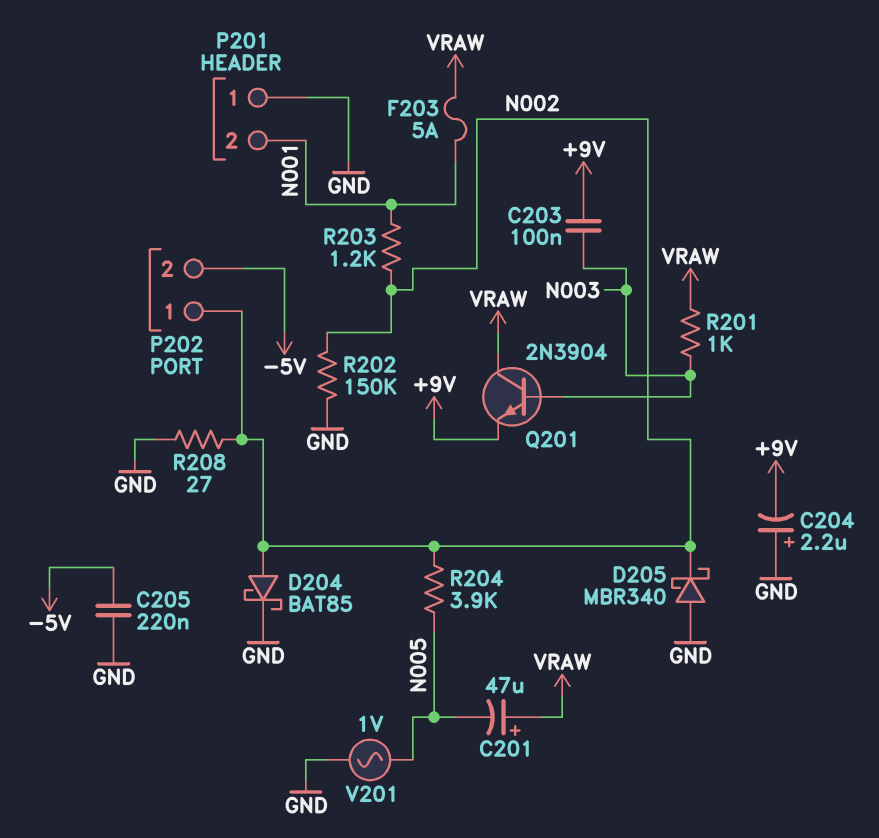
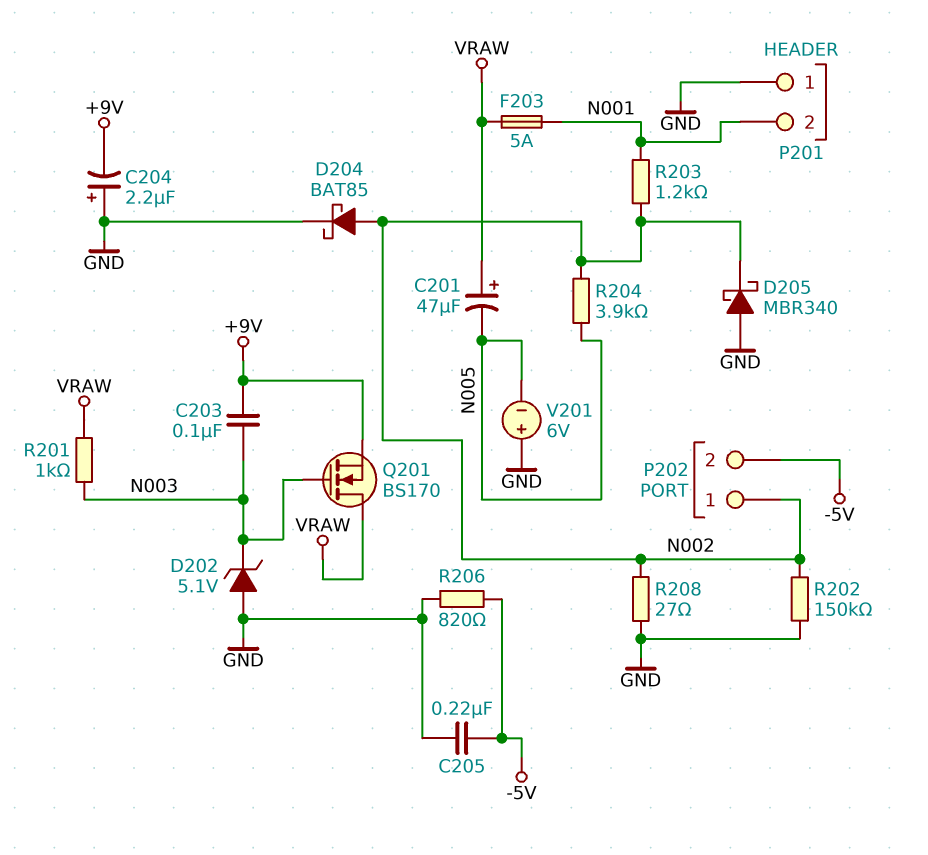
D202: none -> zener 5.1V (A GND, K N003)
Q201: NPN 2N3904 (B N003, C VRAW, E +9V) -> NMOS BS170 (G N003, D VRAW, S +9V)
R206: none -> 820 (-5V, GND)
V201: AC 1V (GND, N005) -> 6V (plus GND, minus N005)

